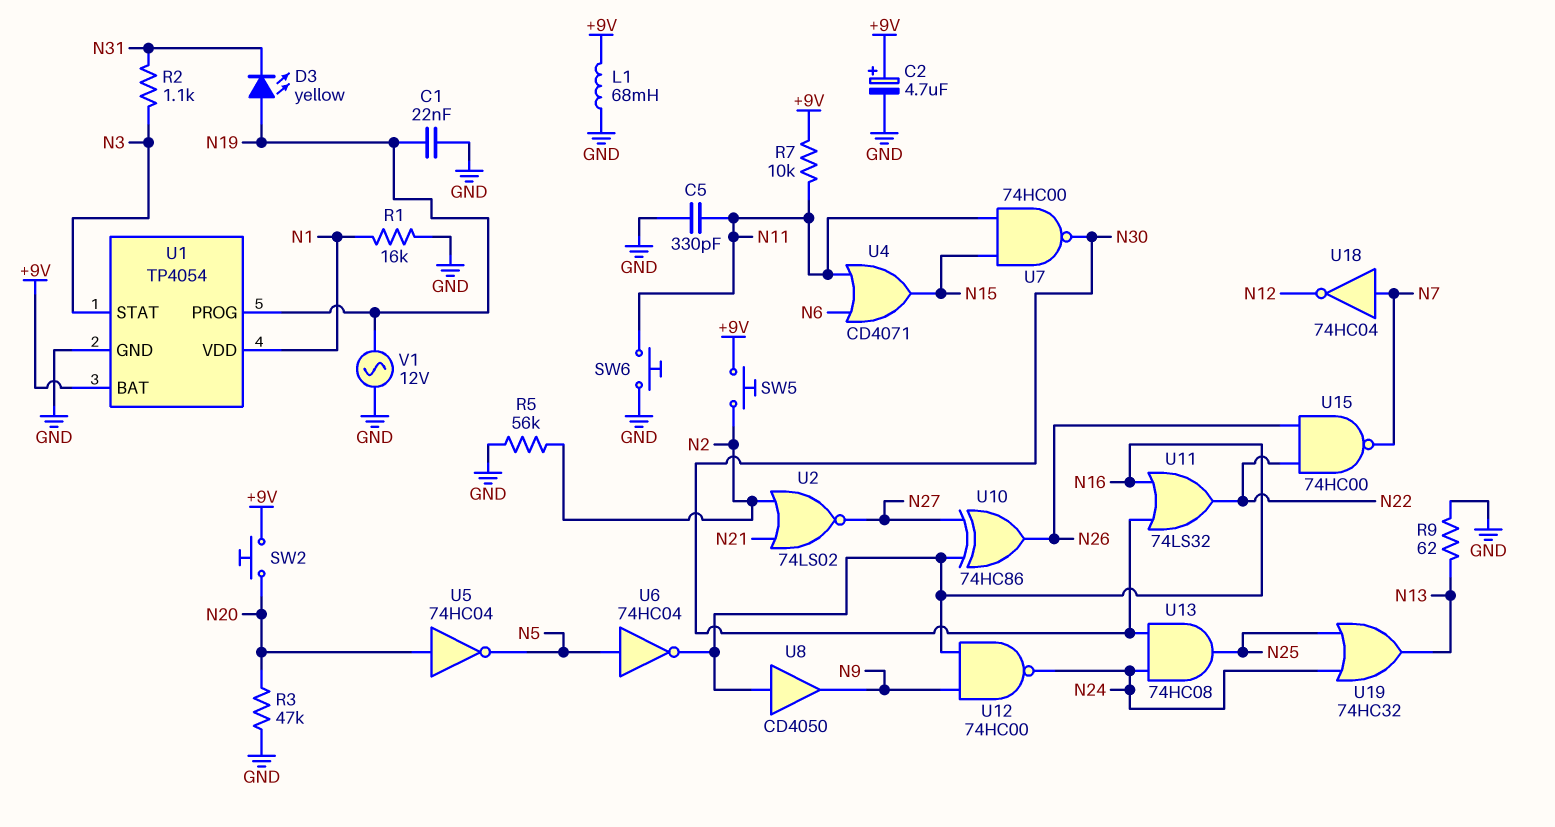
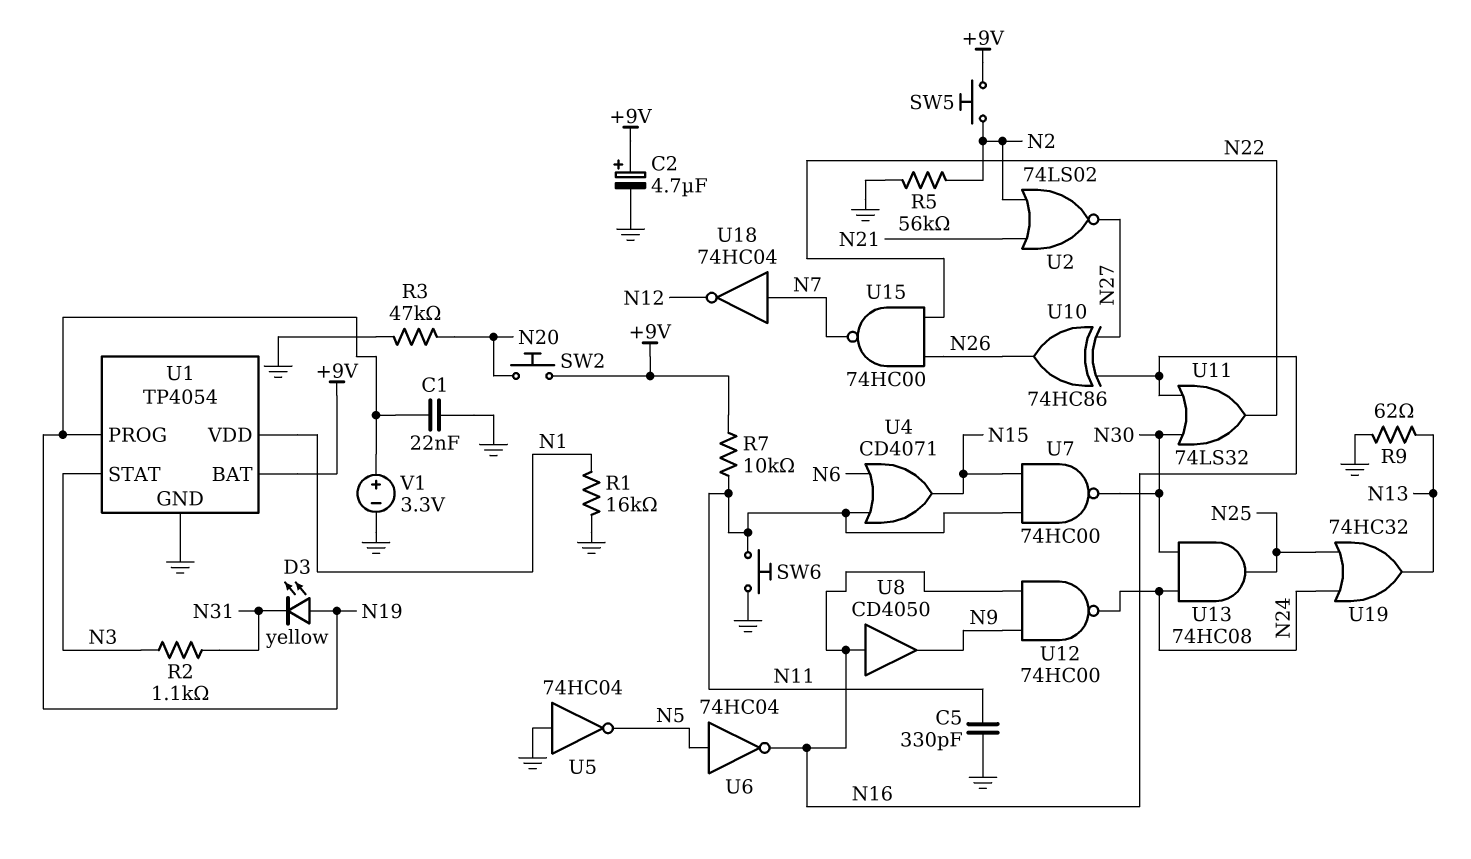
L1: 68mH (+9V, GND) -> none
U5: NOT 74HC04 (in N20, out N5) -> NOT 74HC04 (in GND, out N5)
V1: AC 12V (GND, N19) -> 3.3V (plus N19, minus GND)

